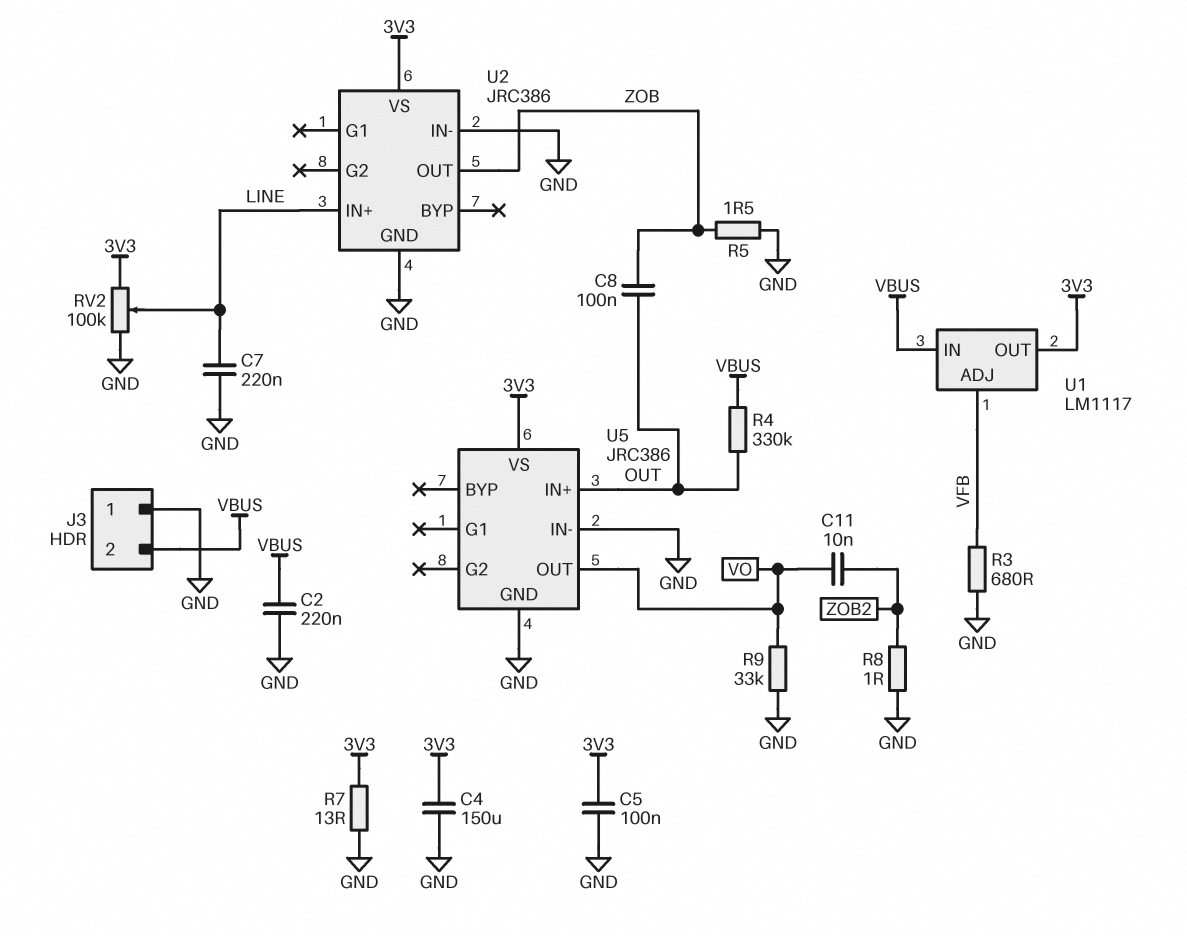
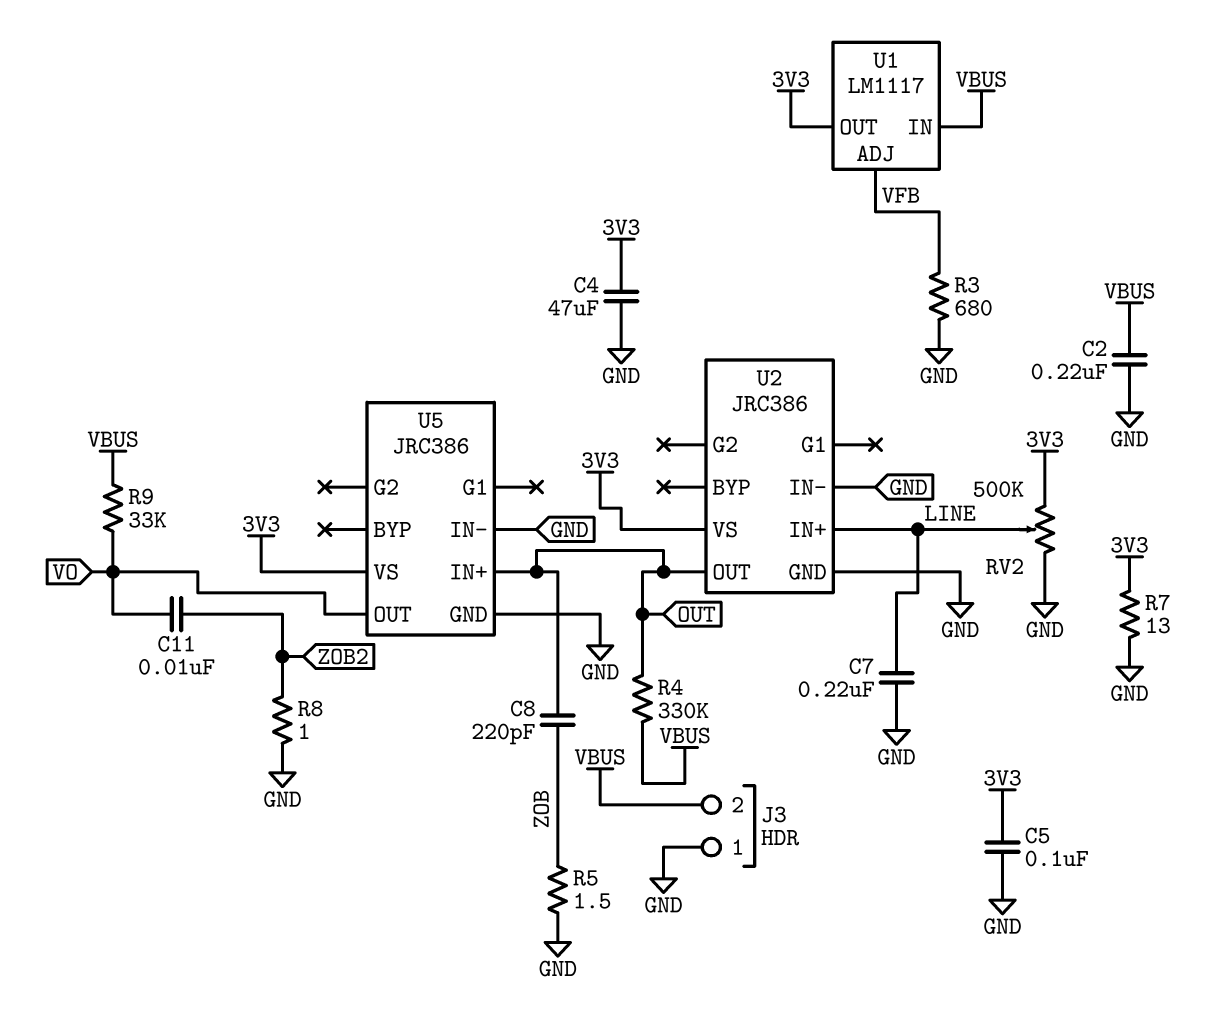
C4: 150uF (3V3, GND) -> 47uF (3V3, GND)
C8: 100nF (OUT, ZOB) -> 220pF (OUT, ZOB)
R9: 33k (GND, VO) -> 33k (VBUS, VO)
RV2: 100k (3V3, GND, wiper LINE) -> 500k (3V3, GND, wiper LINE)
U2 pin OUT: ZOB -> OUT

